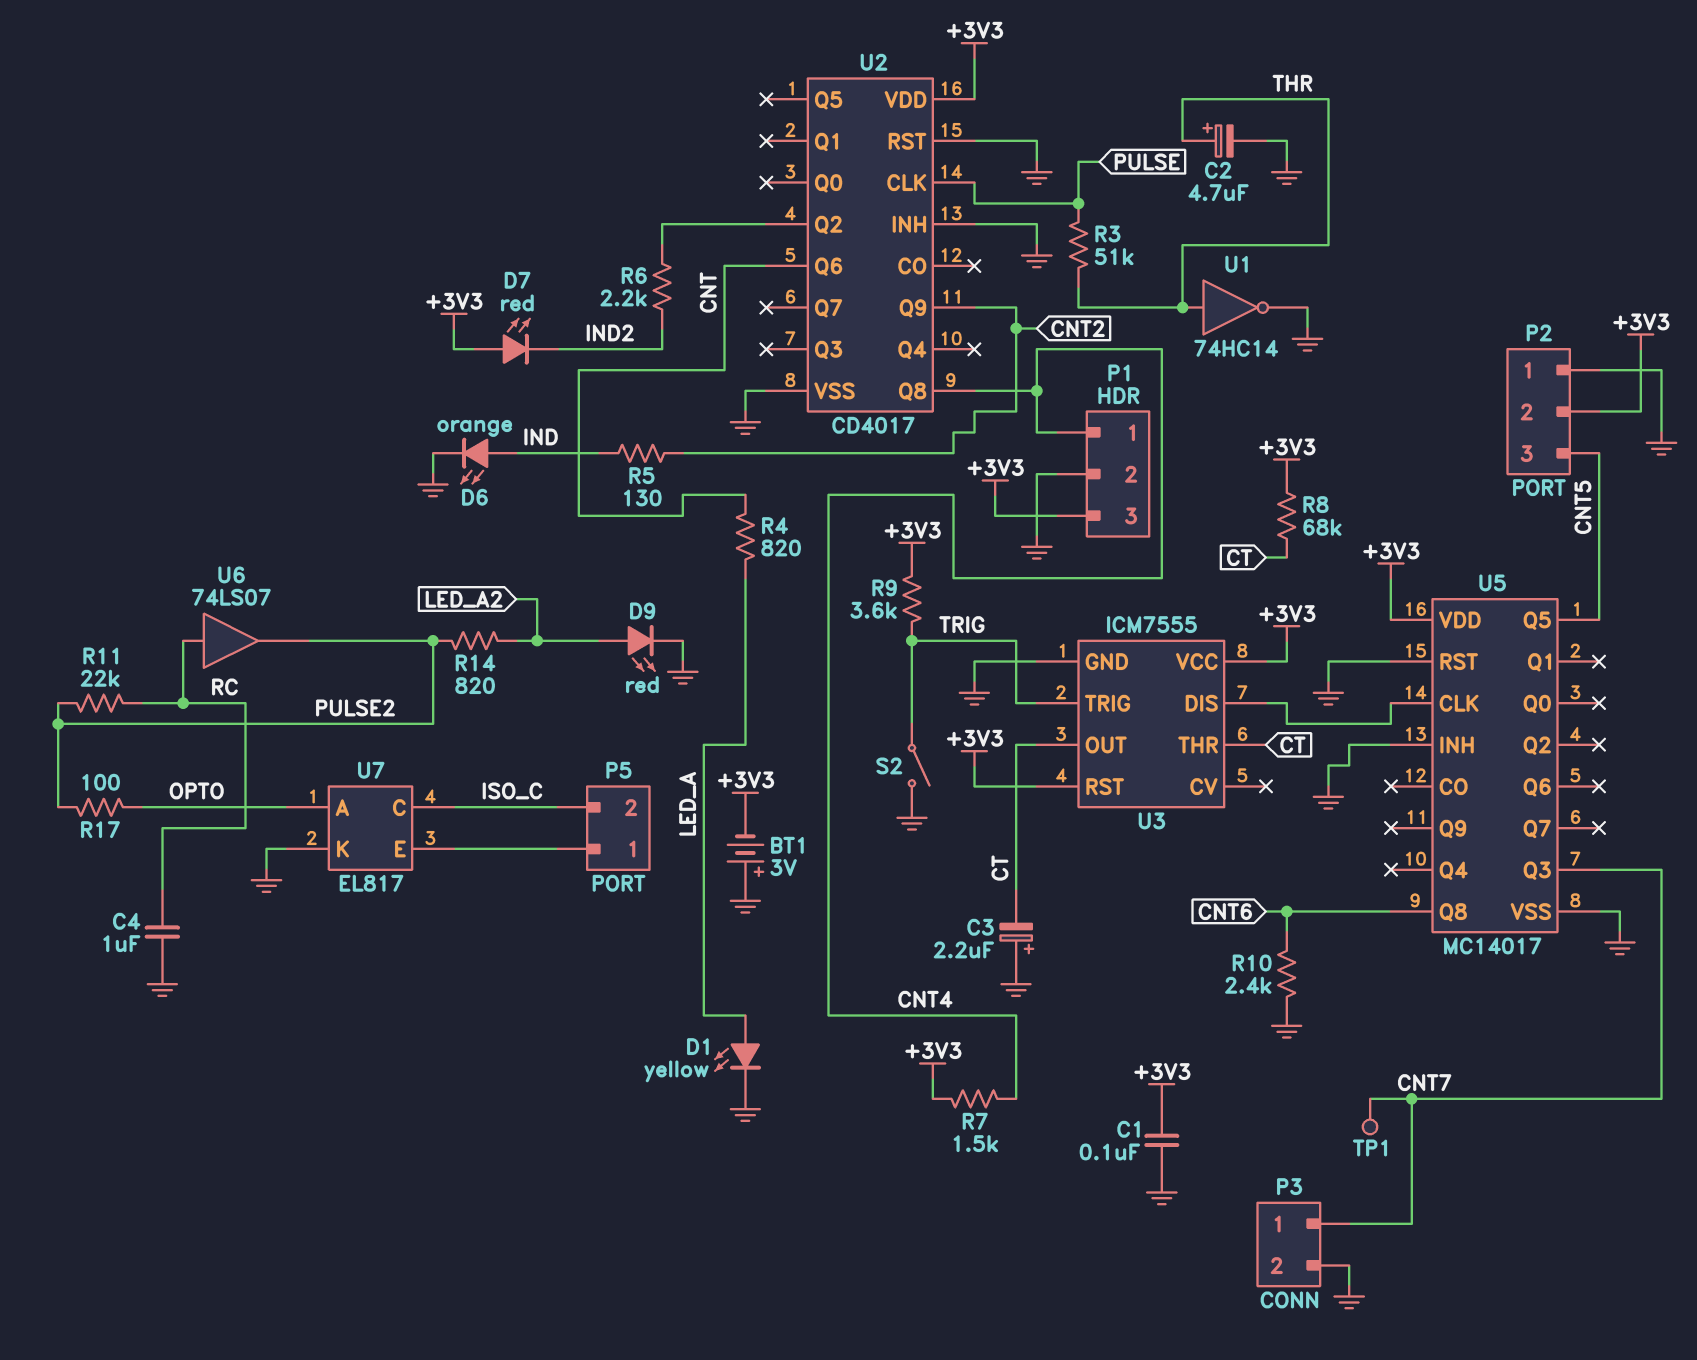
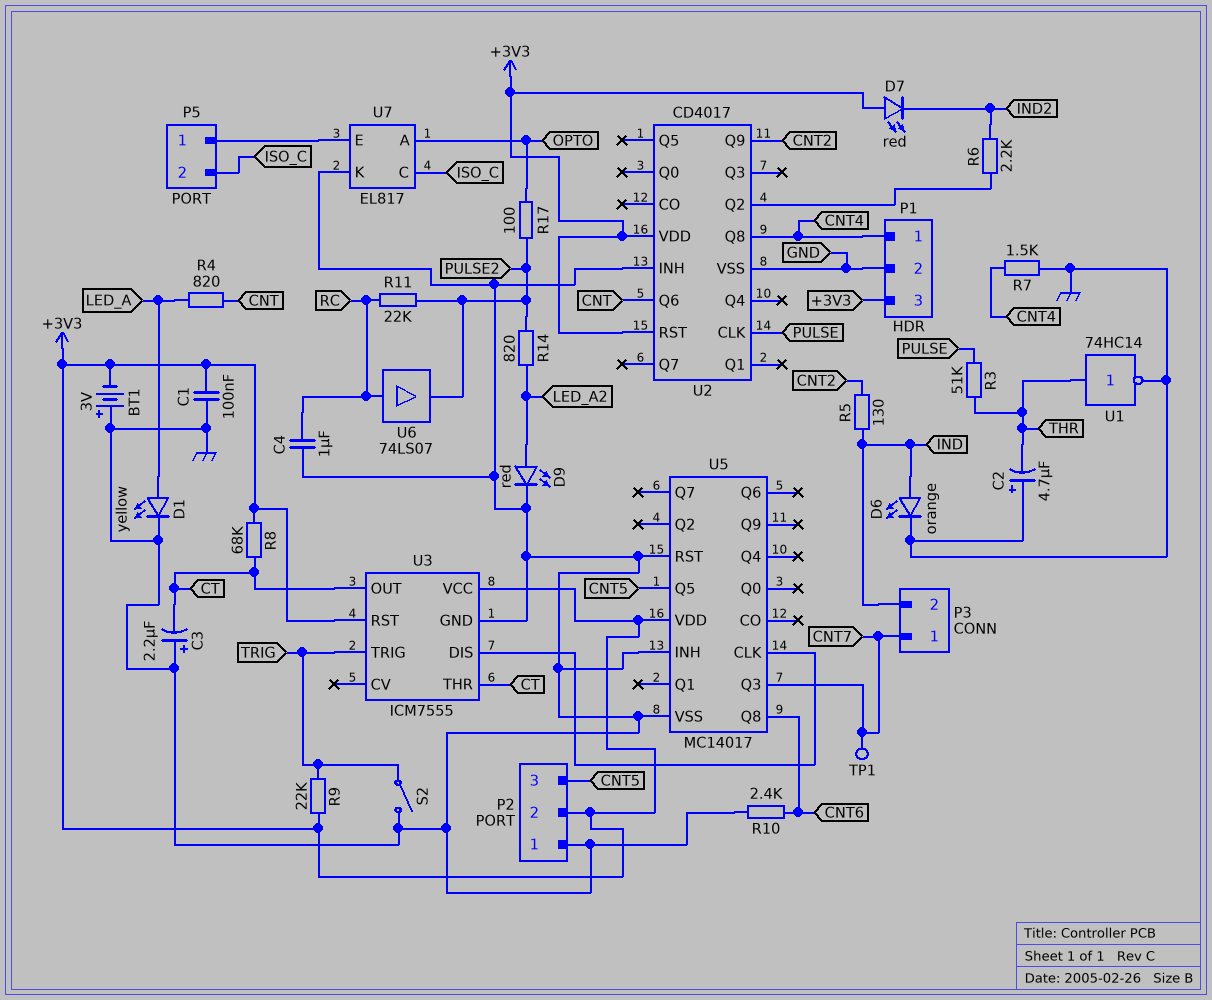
C2: 4.7uF (plus THR, minus GND) -> 4.7uF (plus GND, minus THR)
P3 pin 2: GND -> IND
R7: 1.5k (+3V3, CNT4) -> 1.5k (CNT4, GND)
R9: 3.6k (+3V3, TRIG) -> 22k (+3V3, TRIG)
U2 pin RST: GND -> +3V3

